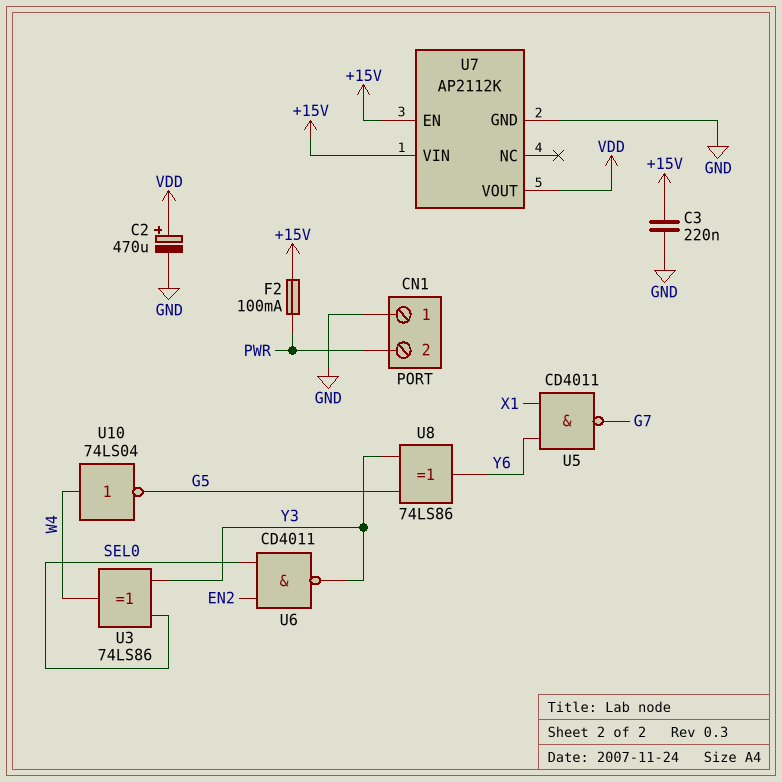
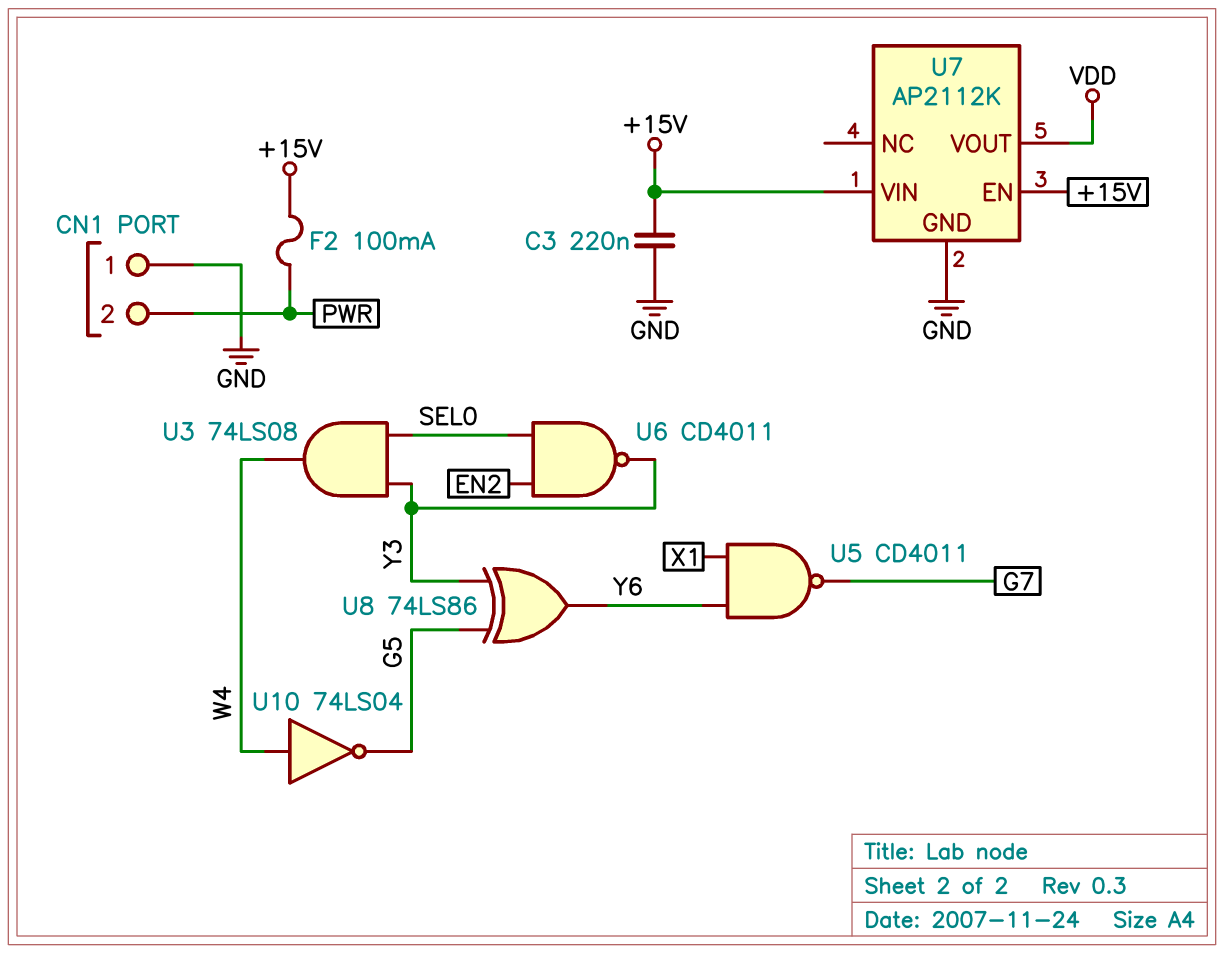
C2: 470uF (plus VDD, minus GND) -> none
U3: XOR 74LS86 (in SEL0, in Y3, out W4) -> AND 74LS08 (in SEL0, in Y3, out W4)

